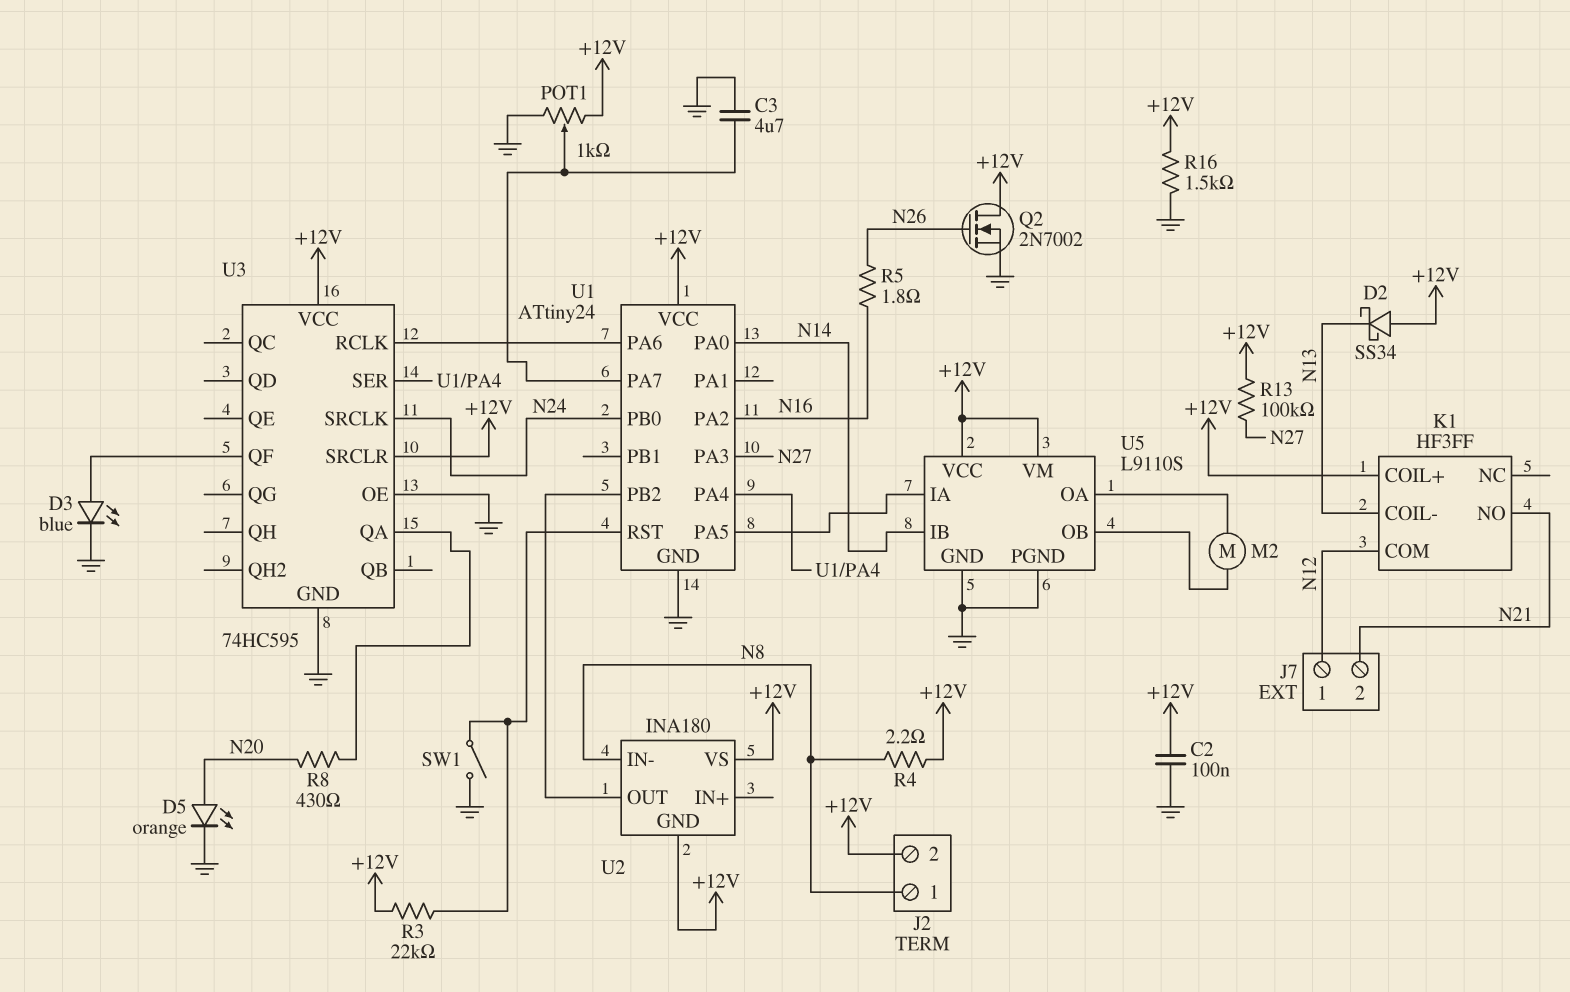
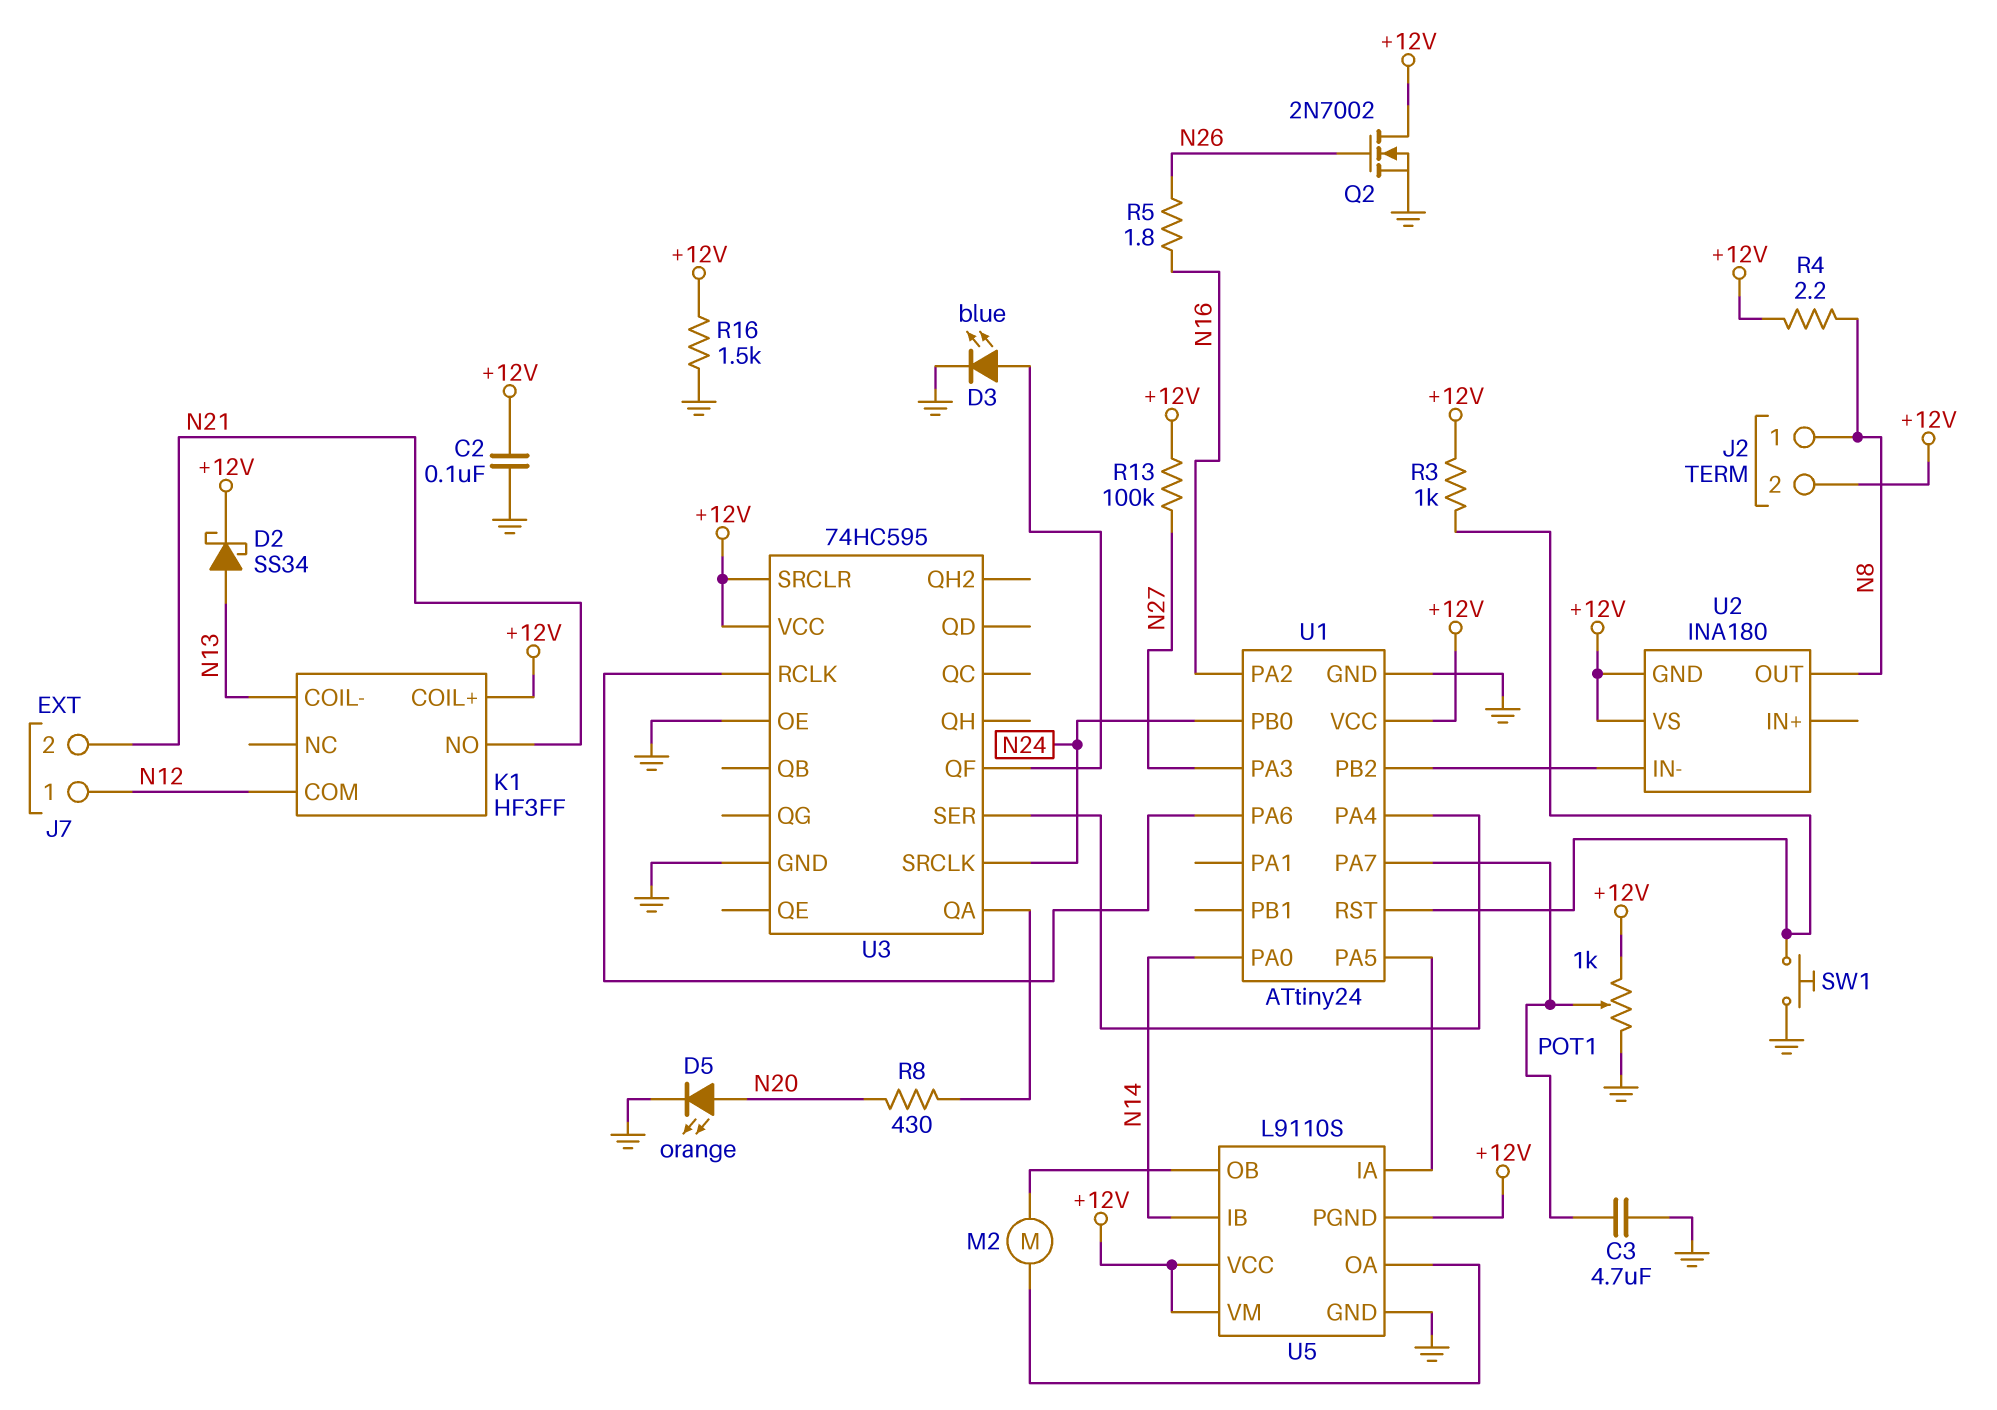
D2: schottky SS34 (A +12V, K N13) -> schottky SS34 (A N13, K +12V)
R3: 22k (+12V, U1/RST) -> 1k (+12V, U1/RST)
SW1: switch (GND, U1/RST) -> button (GND, U1/RST)
U2 pin IN-: N8 -> U1/PB2
U2 pin OUT: U1/PB2 -> N8
U5 pin PGND: GND -> +12V

